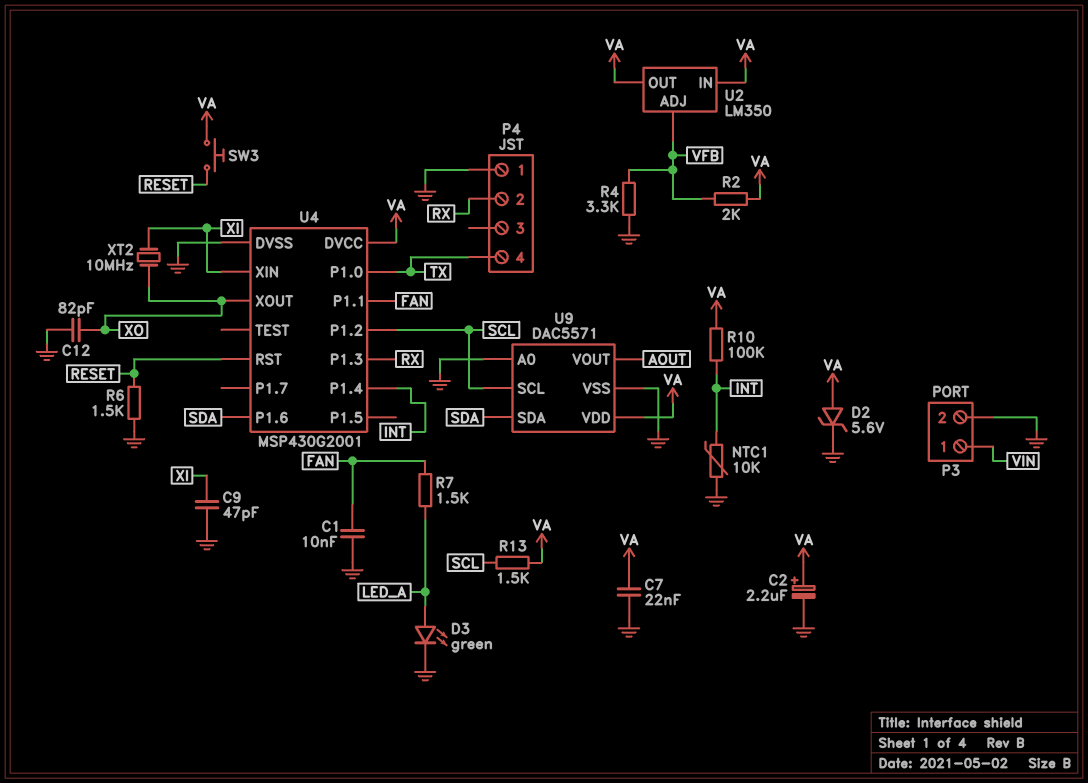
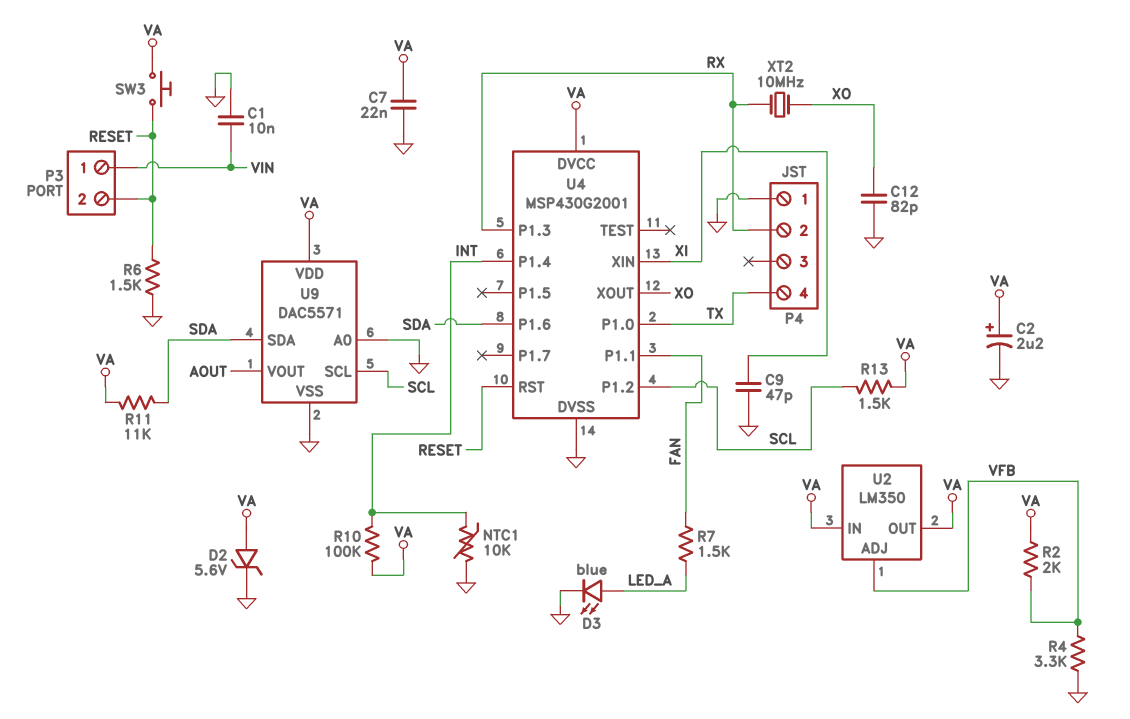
C1: 10nF (FAN, GND) -> 10nF (GND, VIN)
D3: LED green (A LED_A, K GND) -> LED blue (A LED_A, K GND)
P3 pin 2: GND -> RESET
R11: none -> 11k (SDA, VA)
XT2: 10MHz (XI, XO) -> 10MHz (RX, XO)

